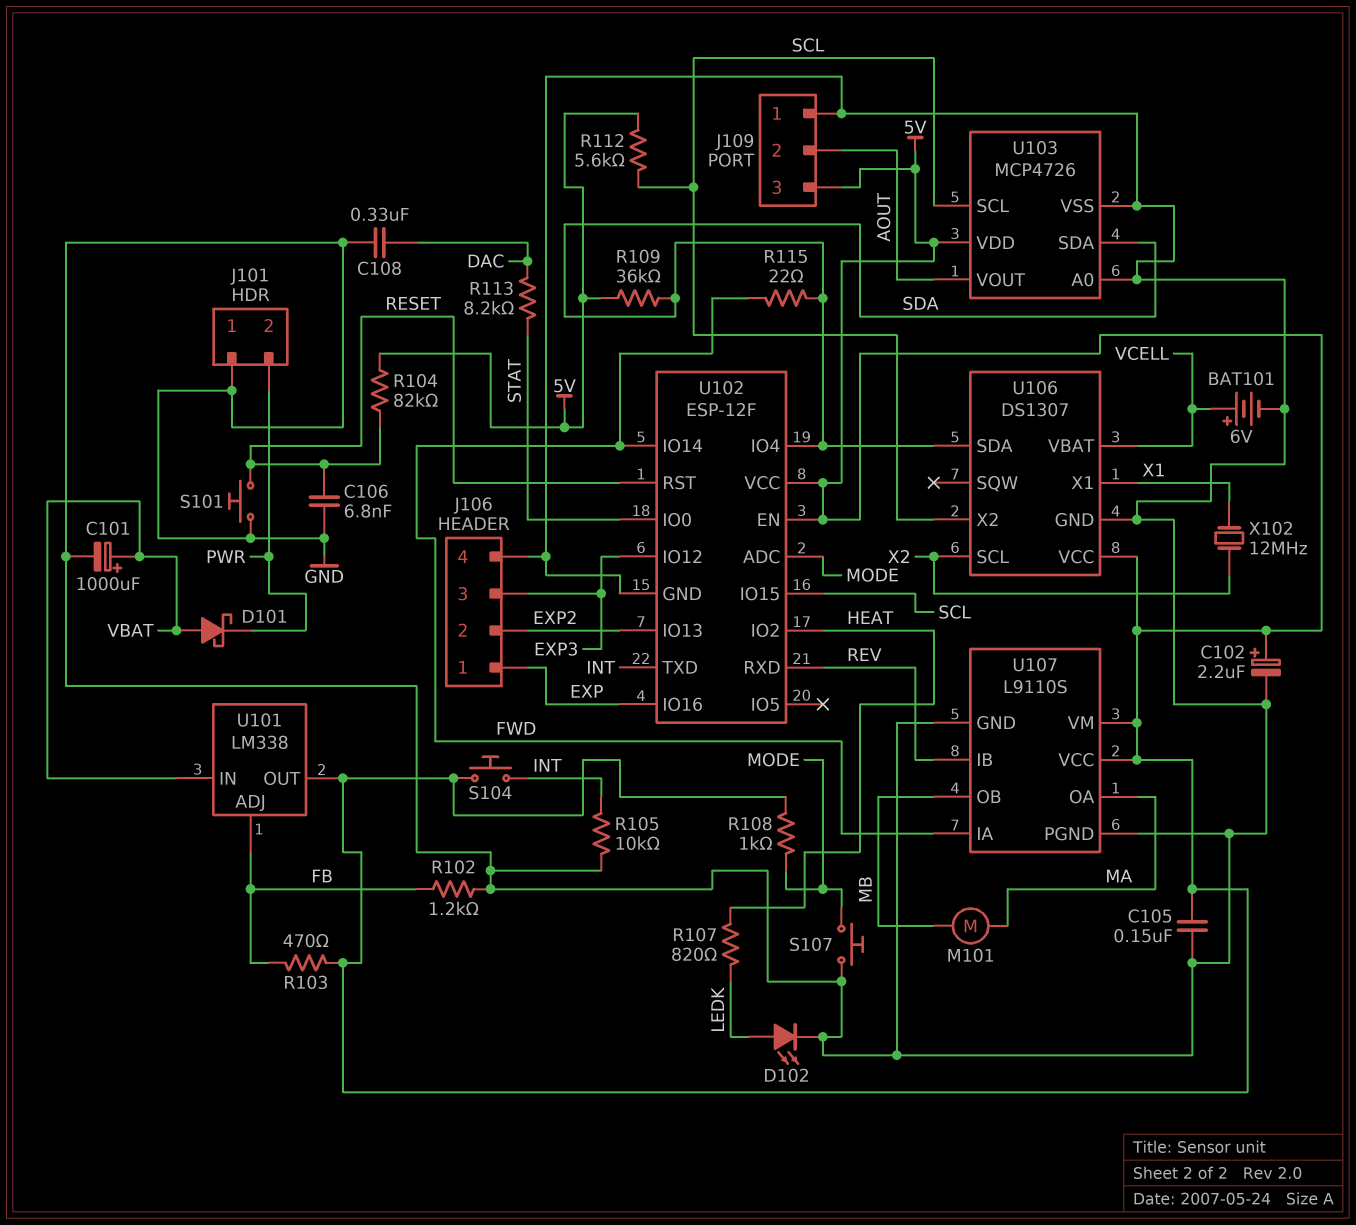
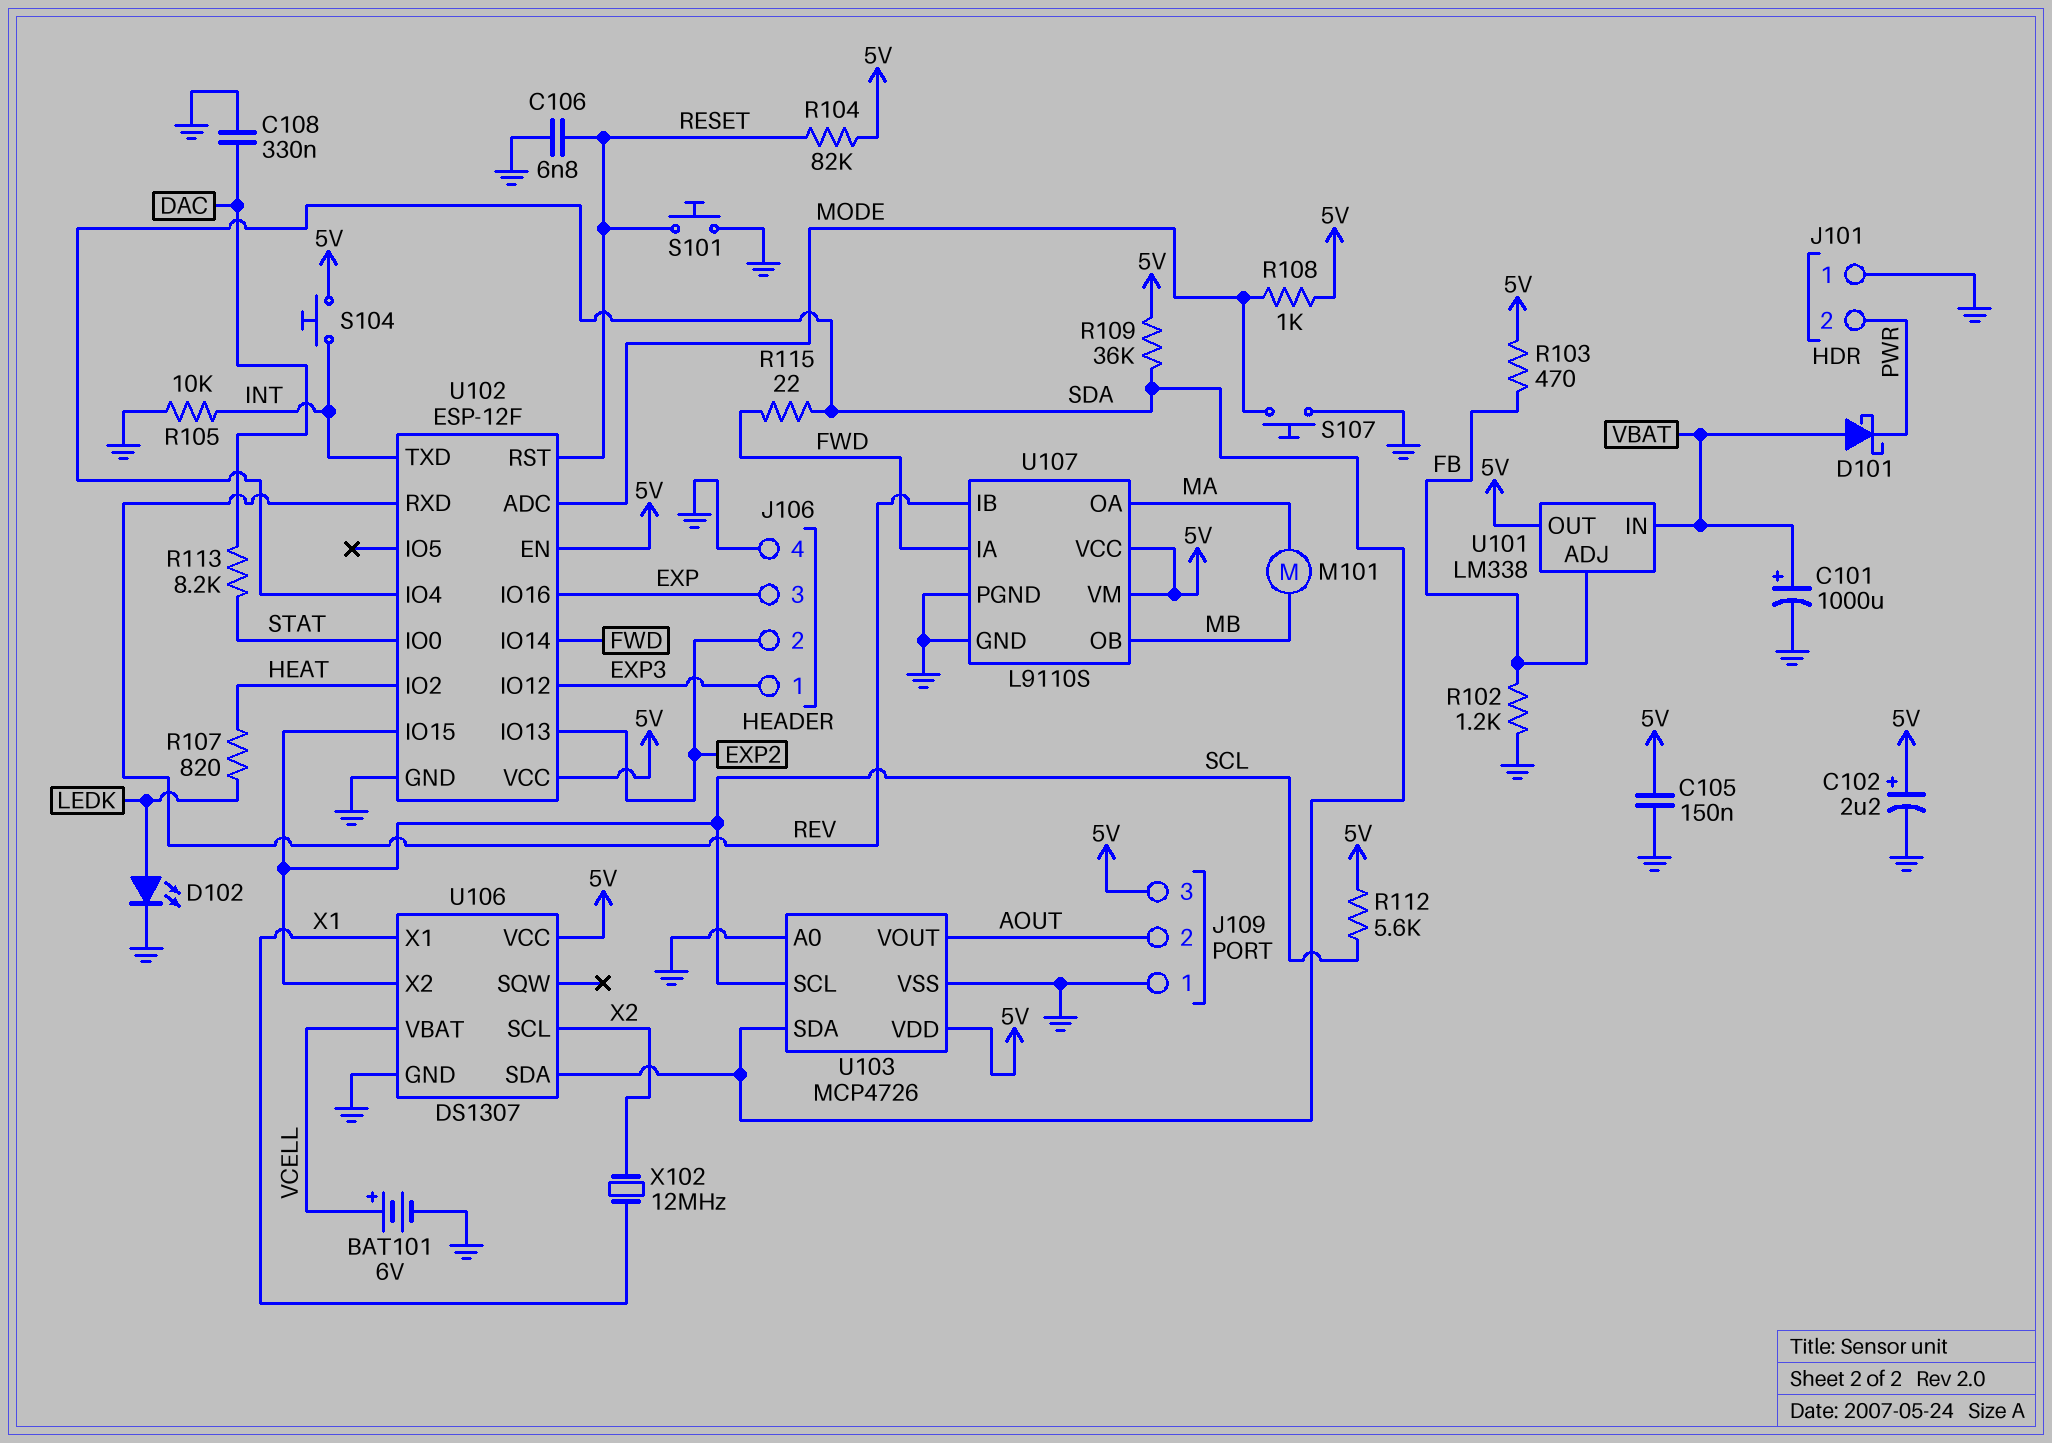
J106 pin 1: EXP -> EXP3
J106 pin 3: EXP3 -> EXP

